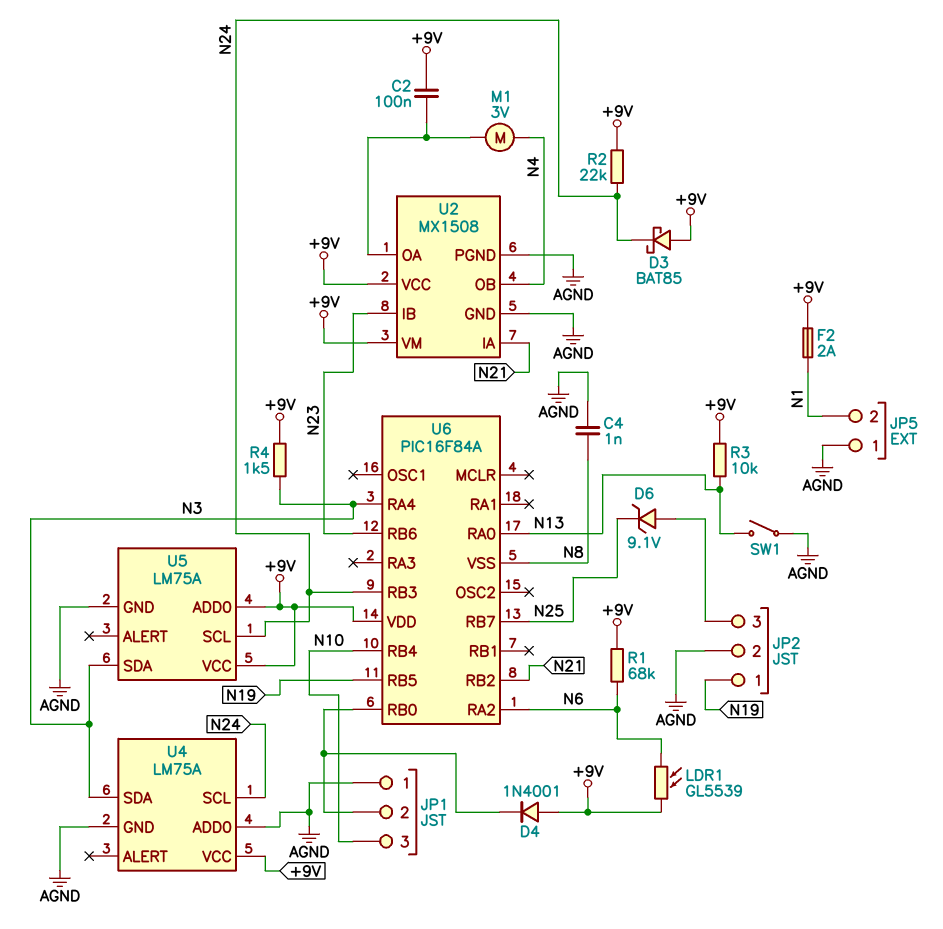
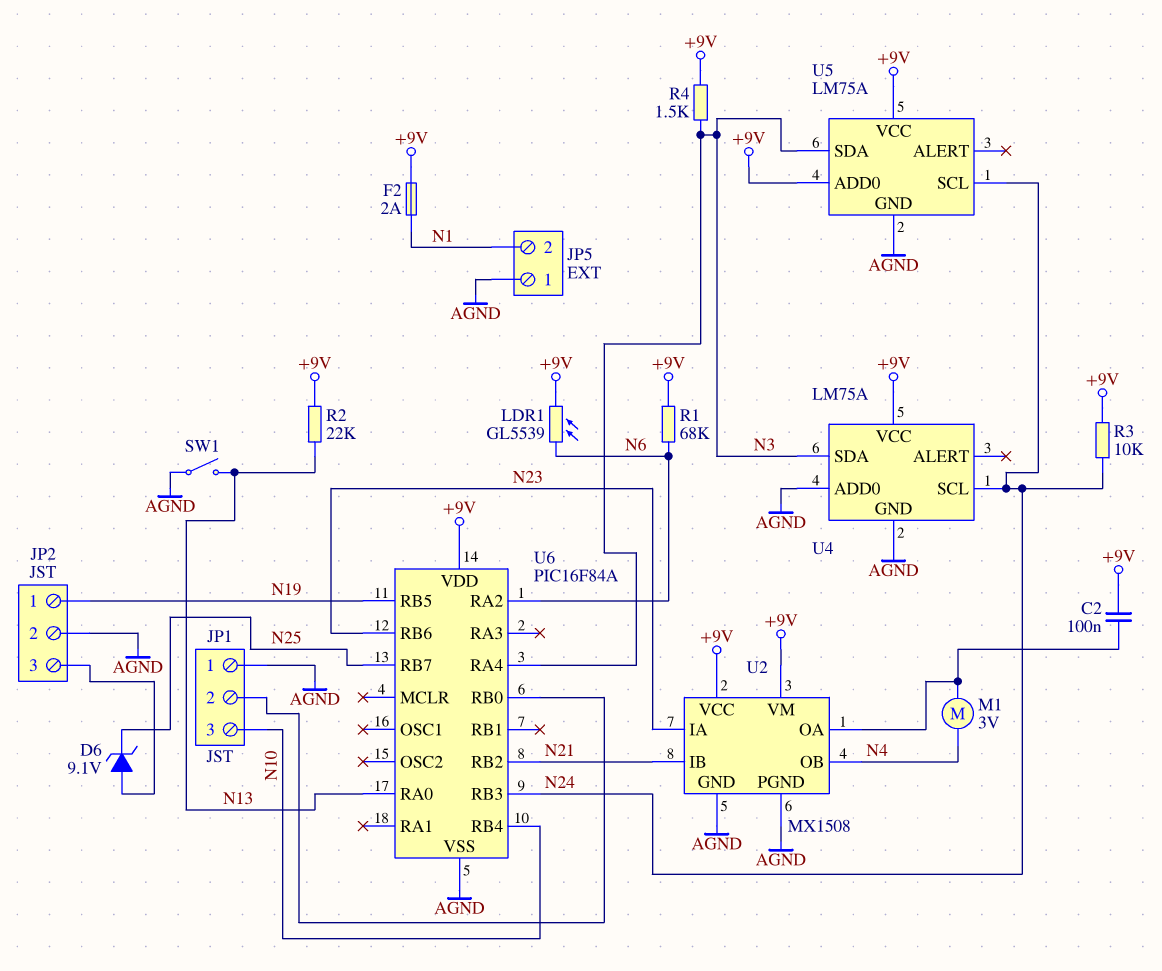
C4: 1nF (AGND, N8) -> none
D3: schottky BAT85 (A +9V, K N24) -> none
D4: diode 1N4001 (A +9V, K JP1/2) -> none
R2: 22k (+9V, N24) -> 22k (+9V, N13)
R3: 10k (+9V, N13) -> 10k (+9V, N24)
U2 pin IA: N21 -> N23
U2 pin IB: N23 -> N21
U6 pin VSS: N8 -> AGND

